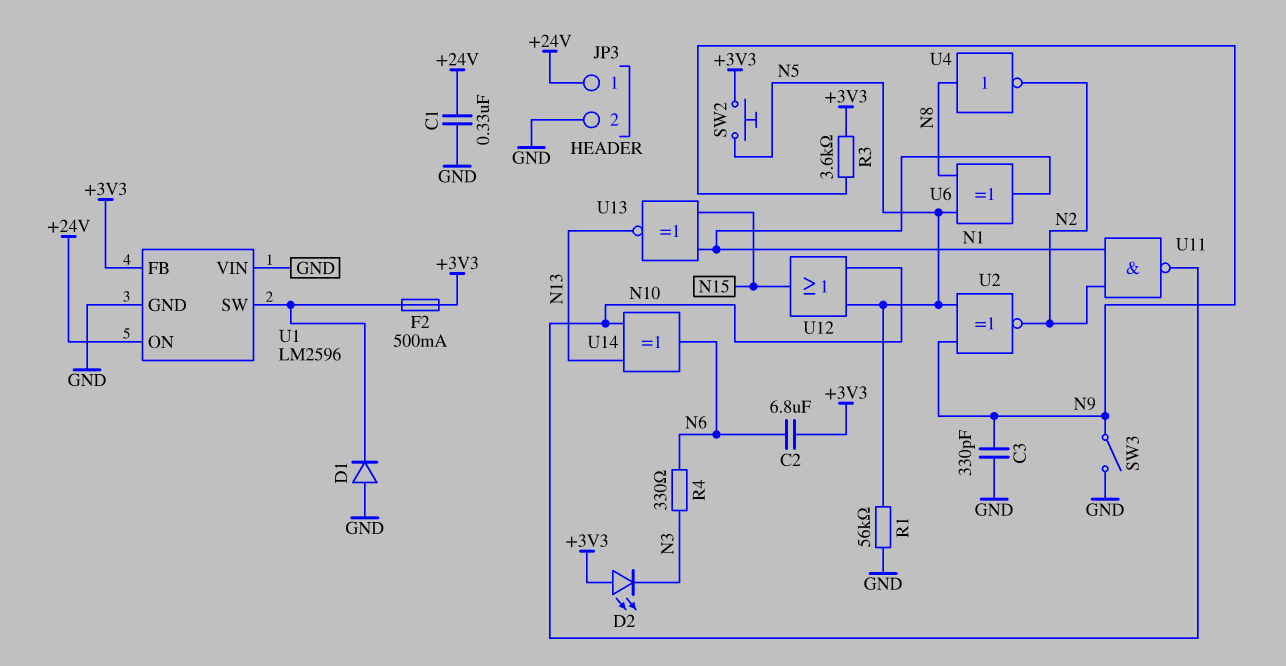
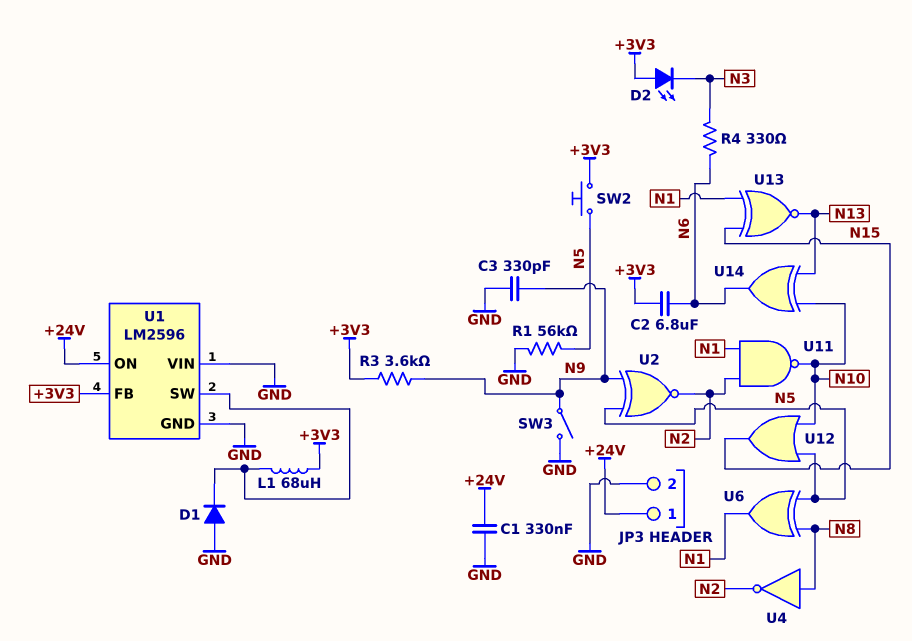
F2: 500mA (+3V3, U1/SW) -> none
L1: none -> 68uH (+3V3, U1/SW)

